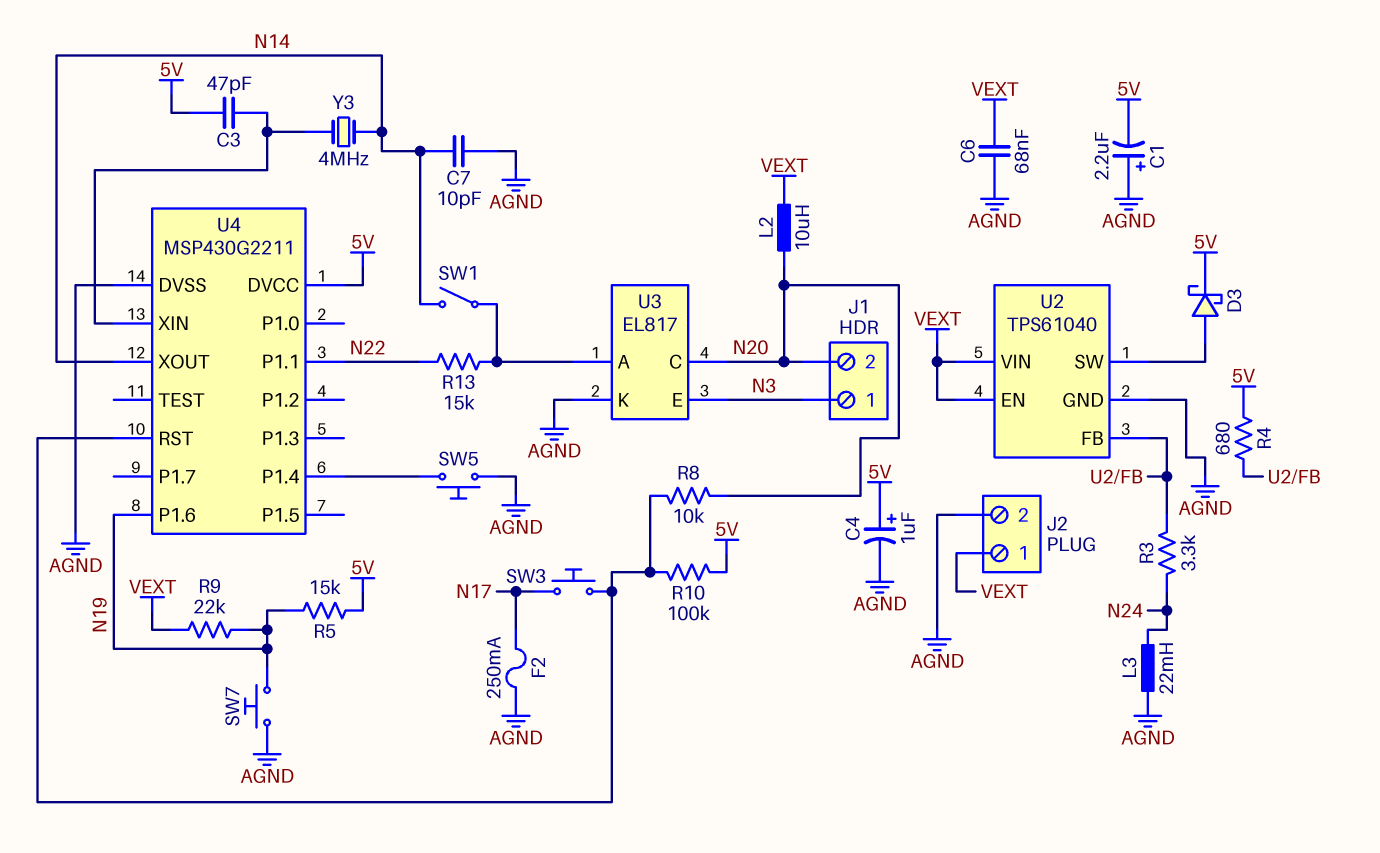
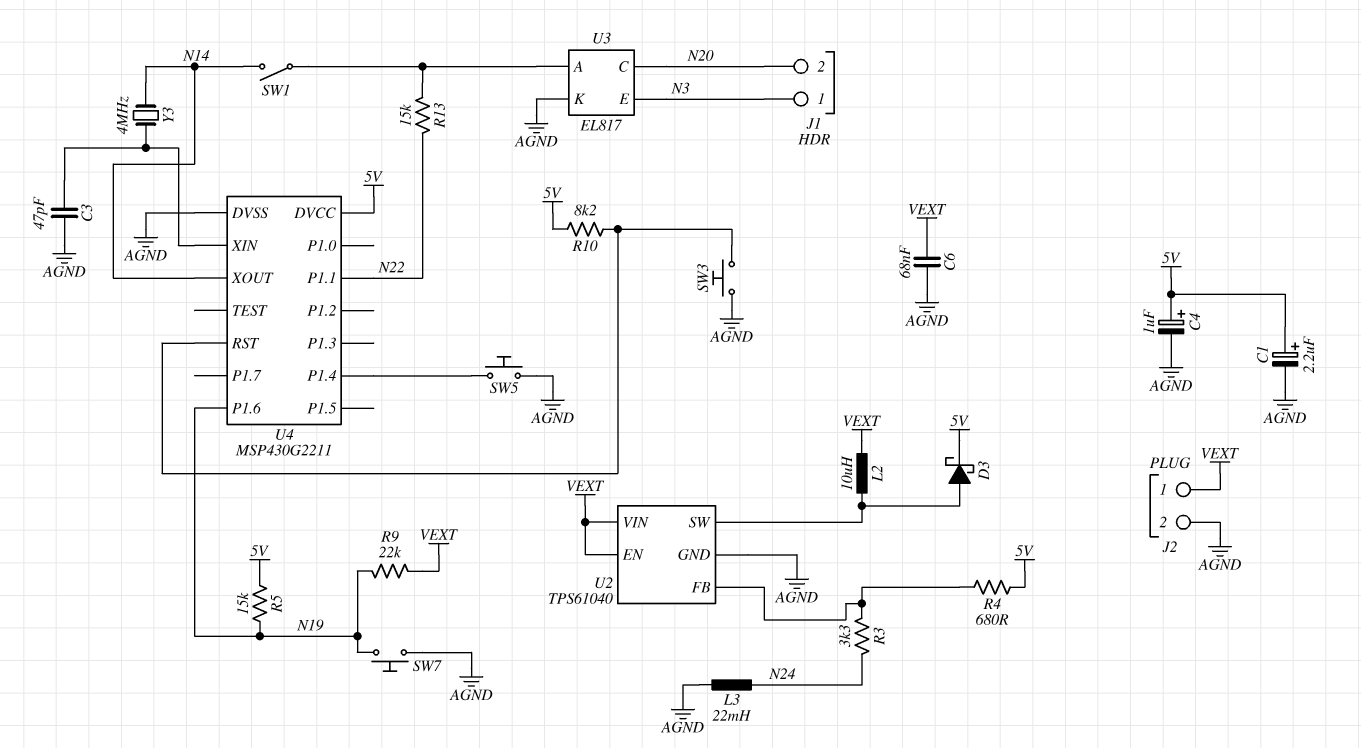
C1: 2.2uF (plus AGND, minus 5V) -> 2.2uF (plus 5V, minus AGND)
C3: 47pF (5V, U4/XIN) -> 47pF (AGND, U4/XIN)
C7: 10pF (AGND, N14) -> none
F2: 250mA (AGND, N17) -> none
L2: 10uH (N20, VEXT) -> 10uH (U2/SW, VEXT)
R8: 10k (N20, U4/RST) -> none
R10: 100k (5V, U4/RST) -> 8.2k (5V, U4/RST)
SW3: button (N17, U4/RST) -> button (AGND, U4/RST)

